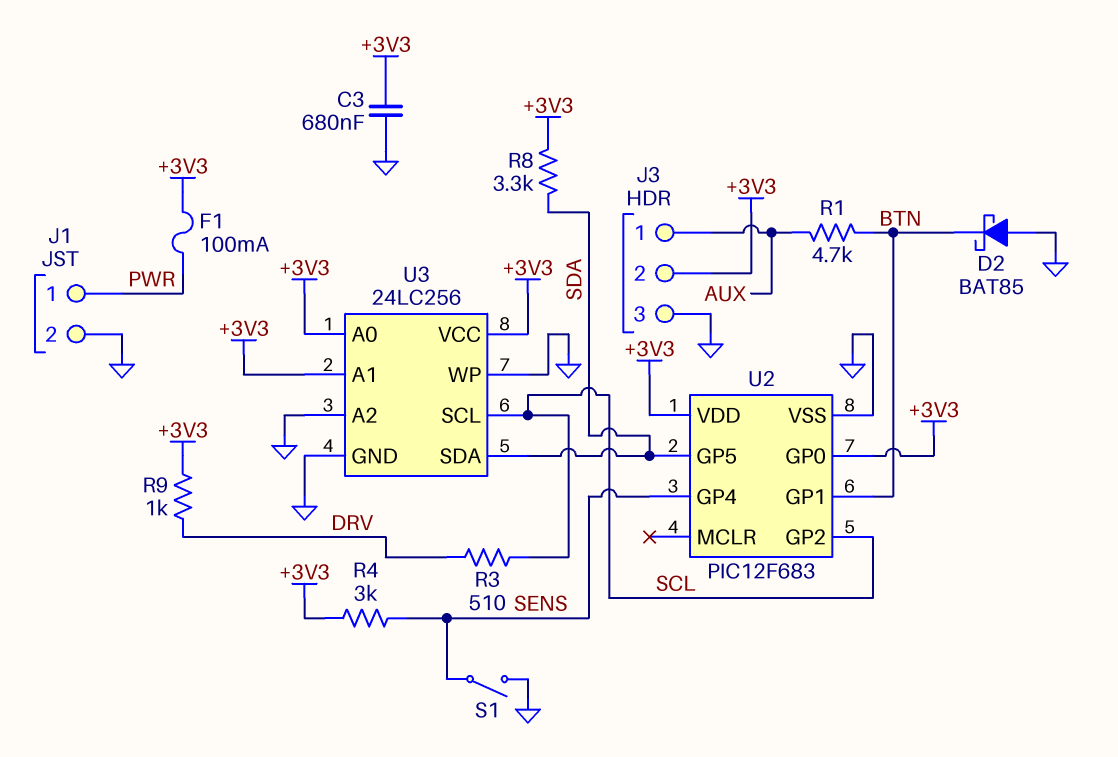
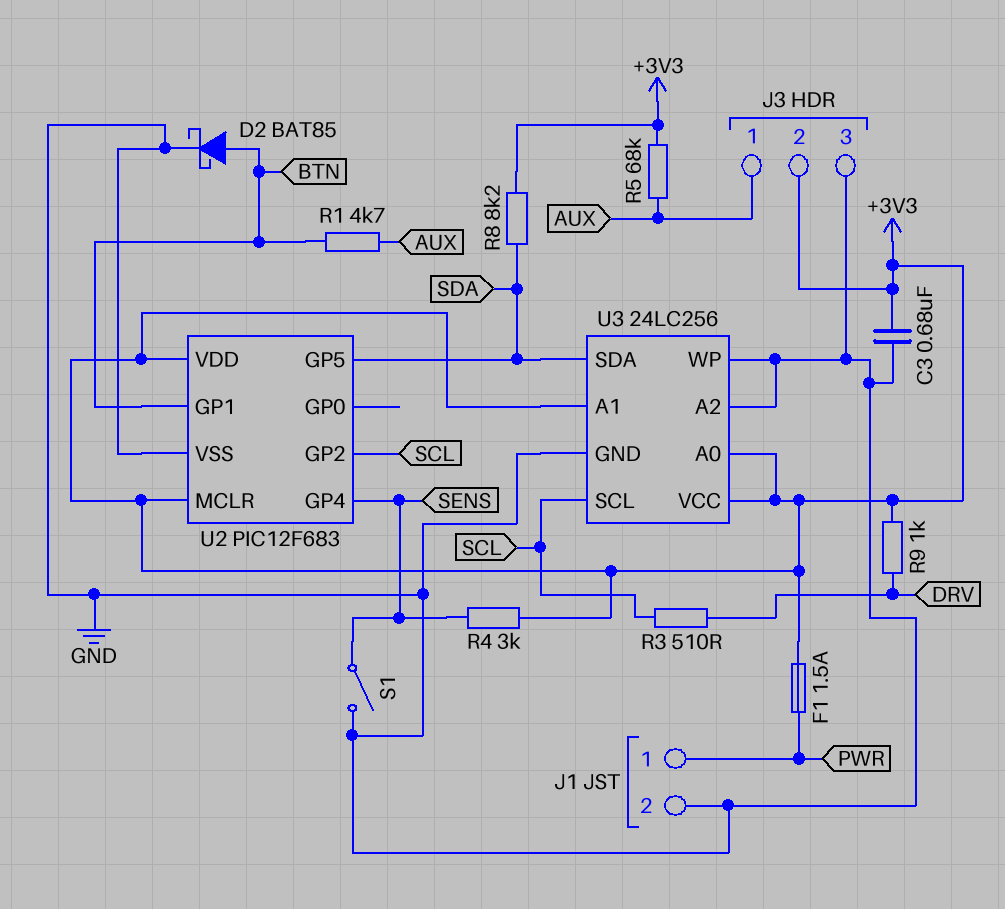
D2: schottky BAT85 (A GND, K BTN) -> schottky BAT85 (A BTN, K GND)
F1: 100mA (+3V3, PWR) -> 1.5A (+3V3, PWR)
R5: none -> 68k (+3V3, AUX)
R8: 3.3k (+3V3, SDA) -> 8.2k (+3V3, SDA)
U2 pin GP0: +3V3 -> none
U2 pin MCLR: none -> +3V3

